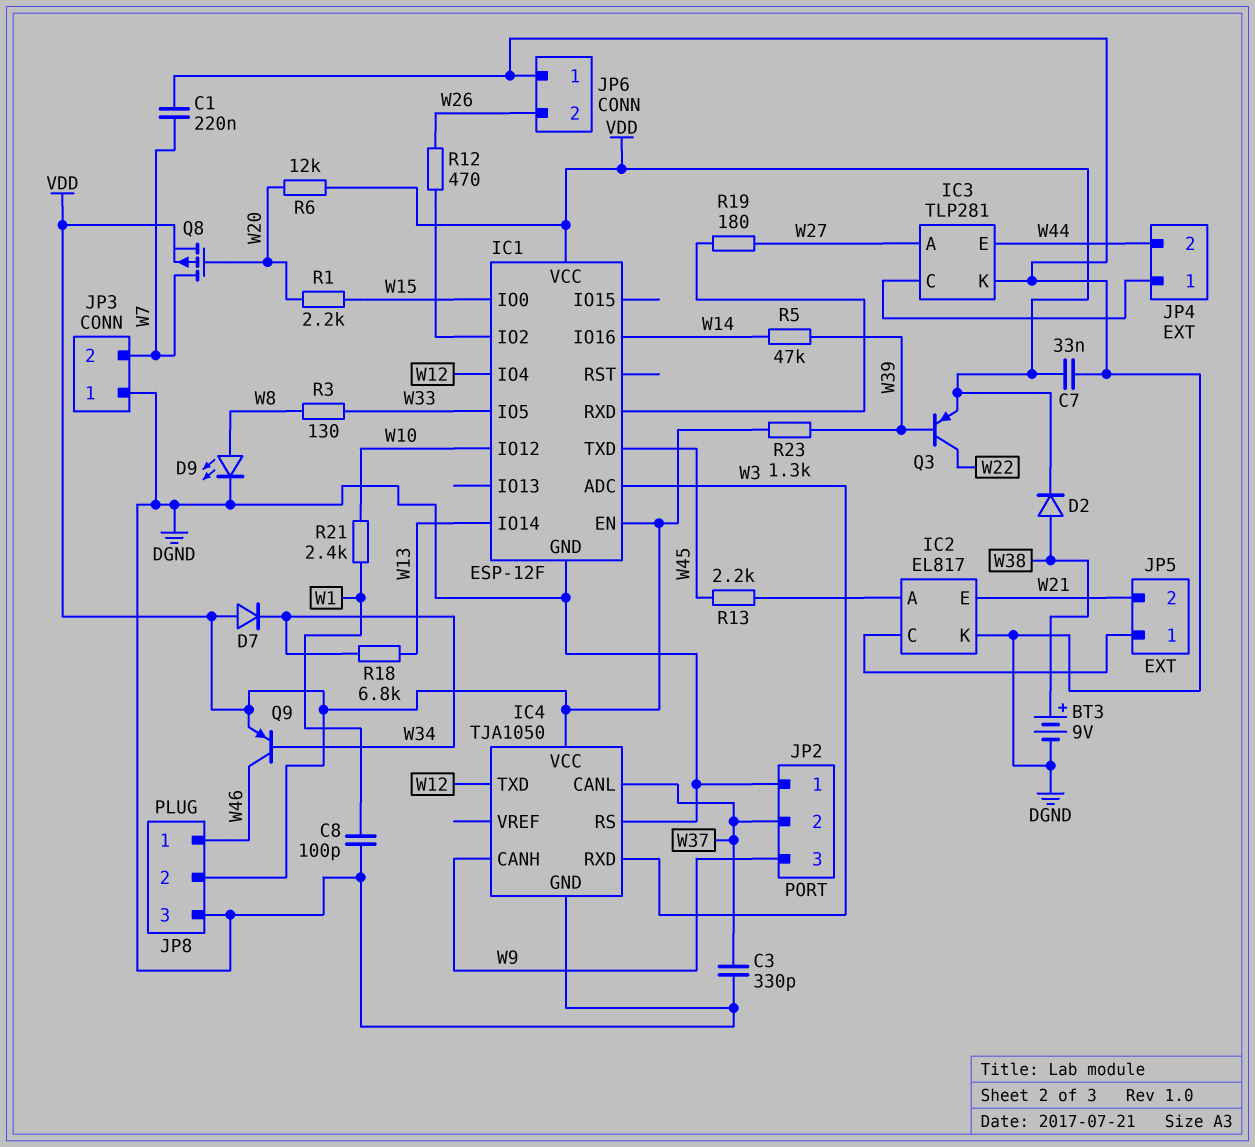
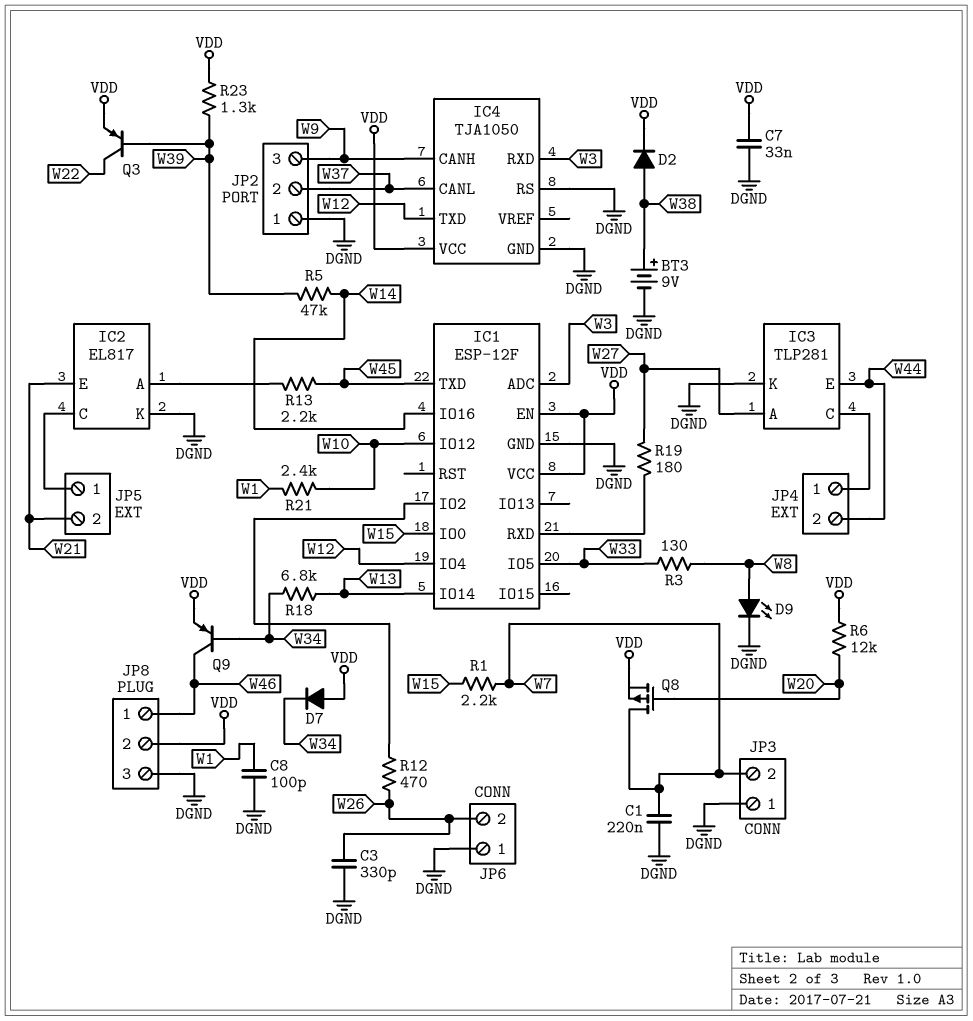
C3: 330pF (DGND, W37) -> 330pF (DGND, W26)
R1: 2.2k (W15, W20) -> 2.2k (W7, W15)

